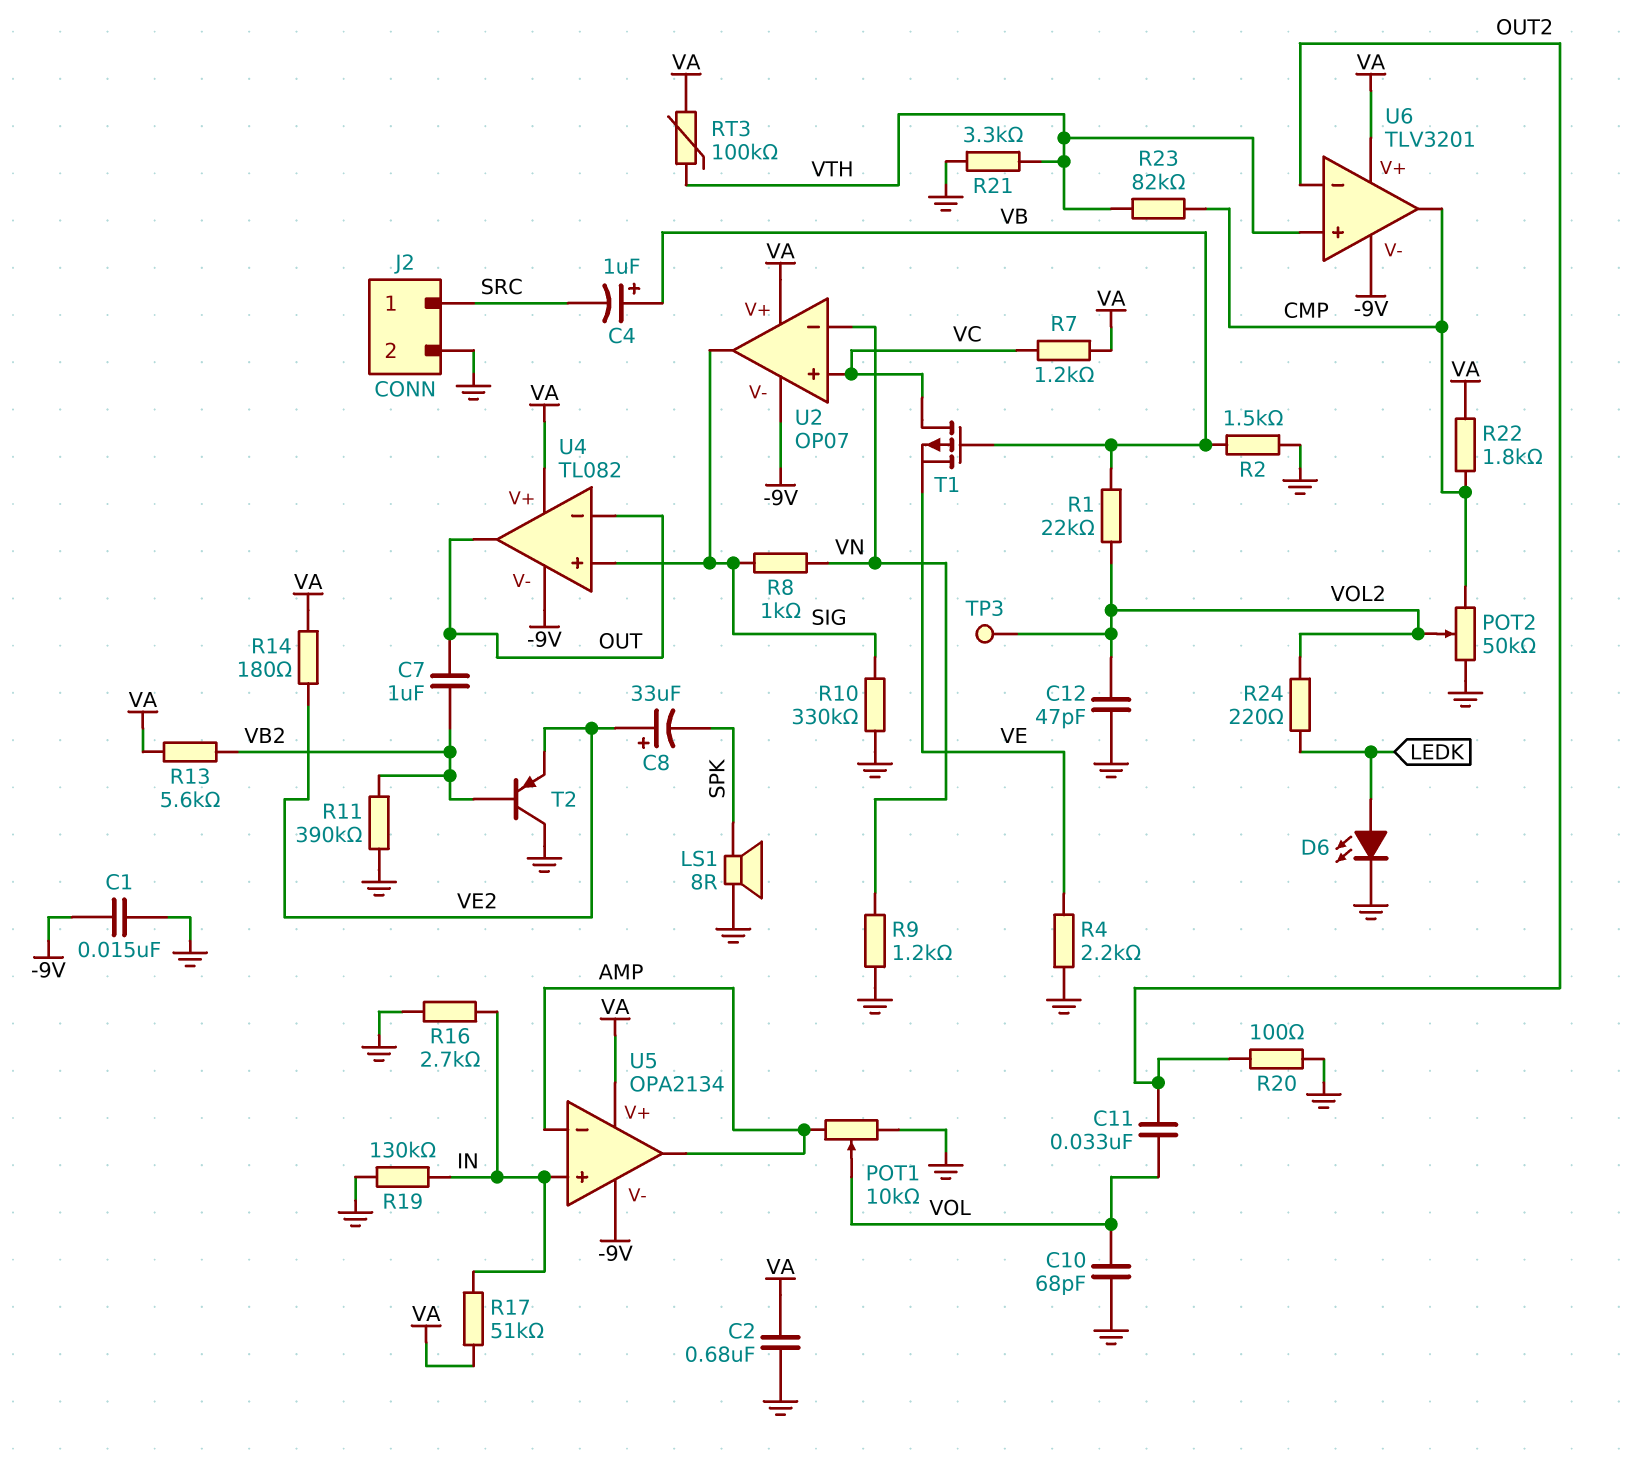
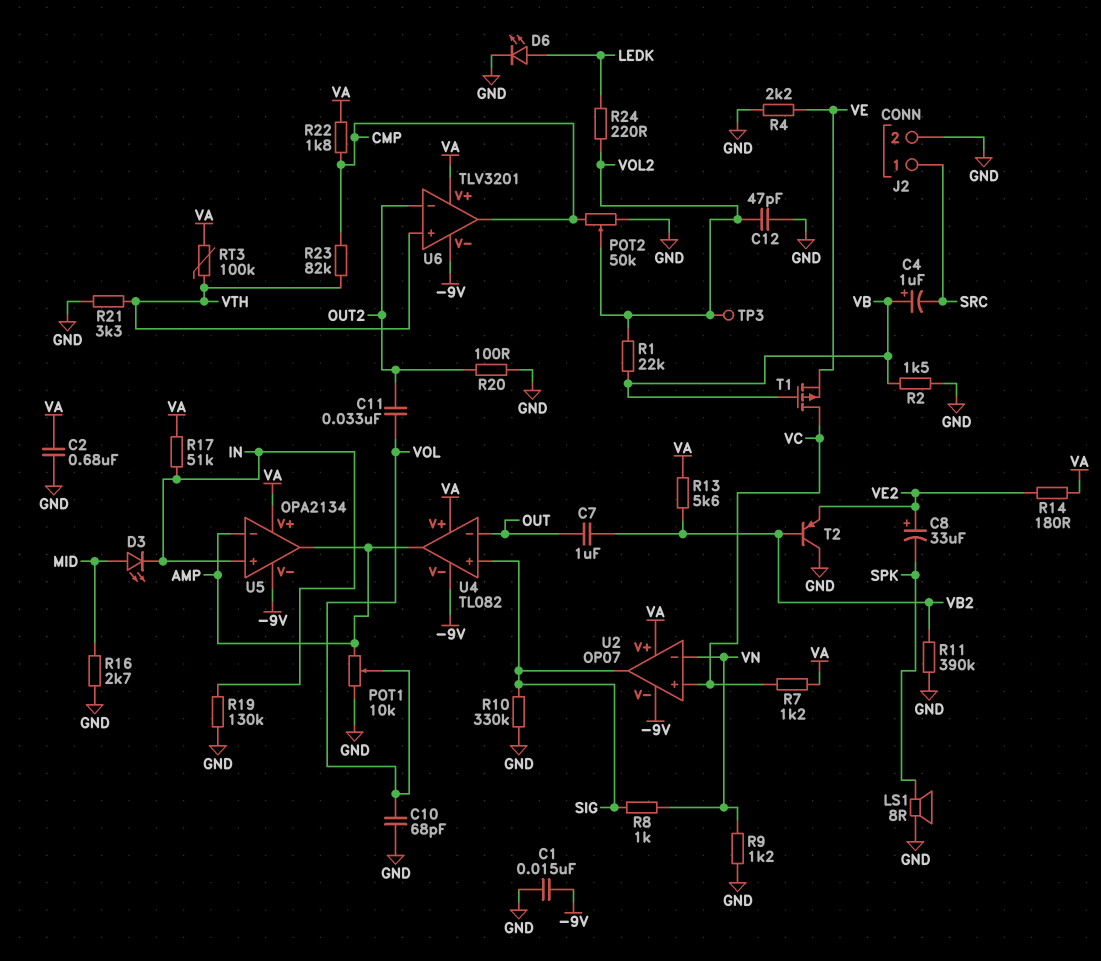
D3: none -> LED (A MID, K IN)
R16: 2.7k (GND, IN) -> 2.7k (GND, MID)
U4 pin out: OUT -> AMP

